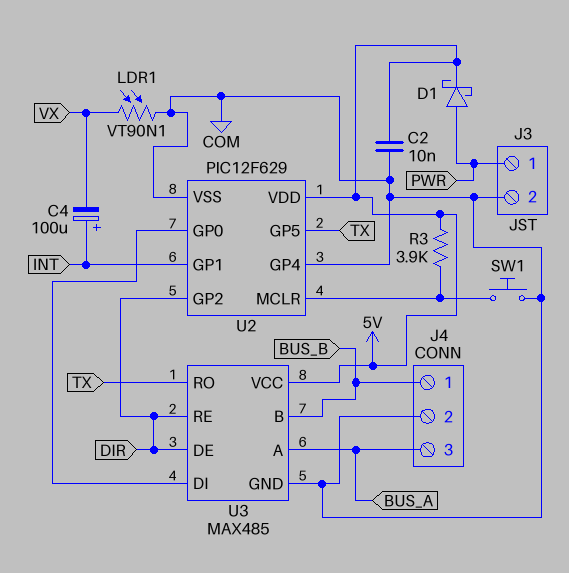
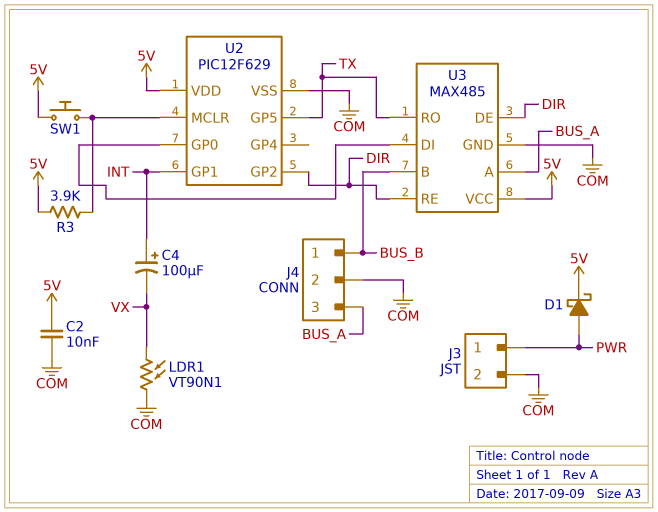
SW1: button (COM, U2/MCLR) -> button (5V, U2/MCLR)
U2 pin GP4: COM -> none

